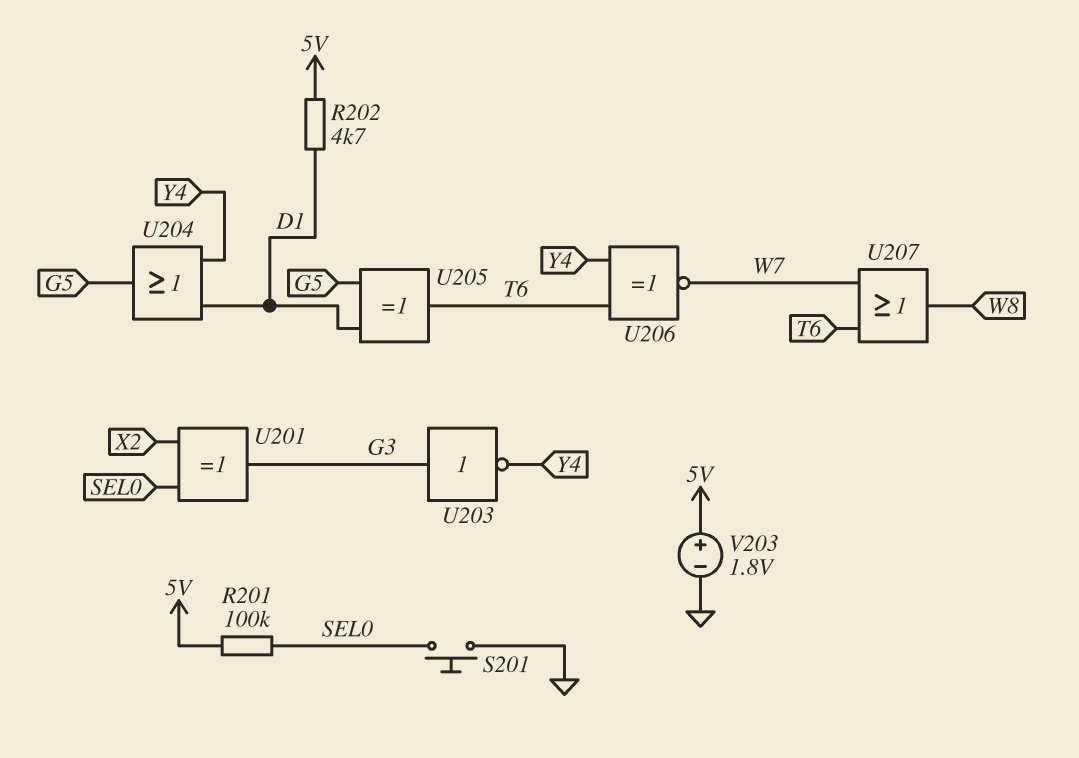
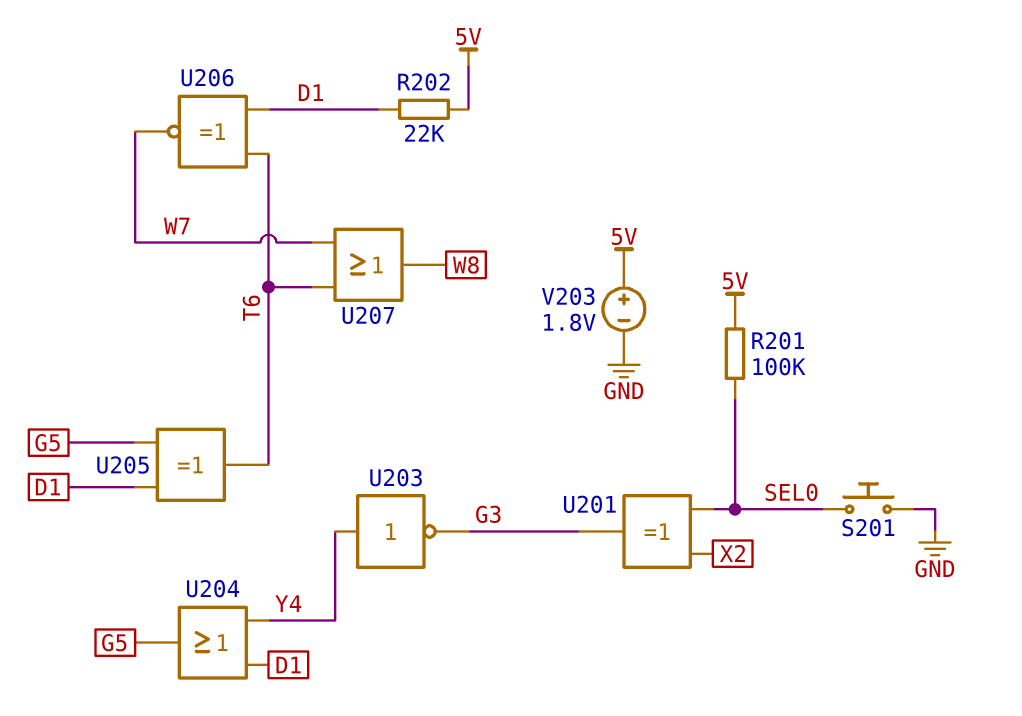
R202: 4.7k (5V, D1) -> 22k (5V, D1)
U203: NOT (in G3, out Y4) -> NOT (in Y4, out G3)
U206: XNOR (in T6, in Y4, out W7) -> XNOR (in D1, in T6, out W7)

